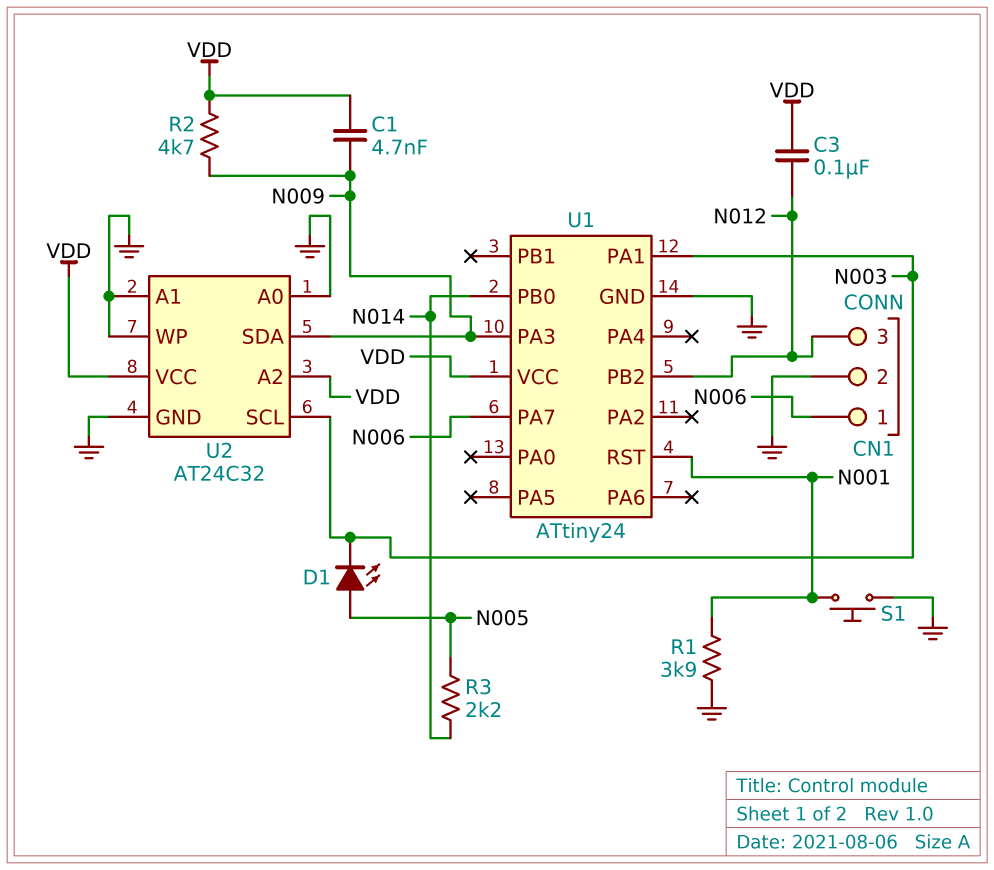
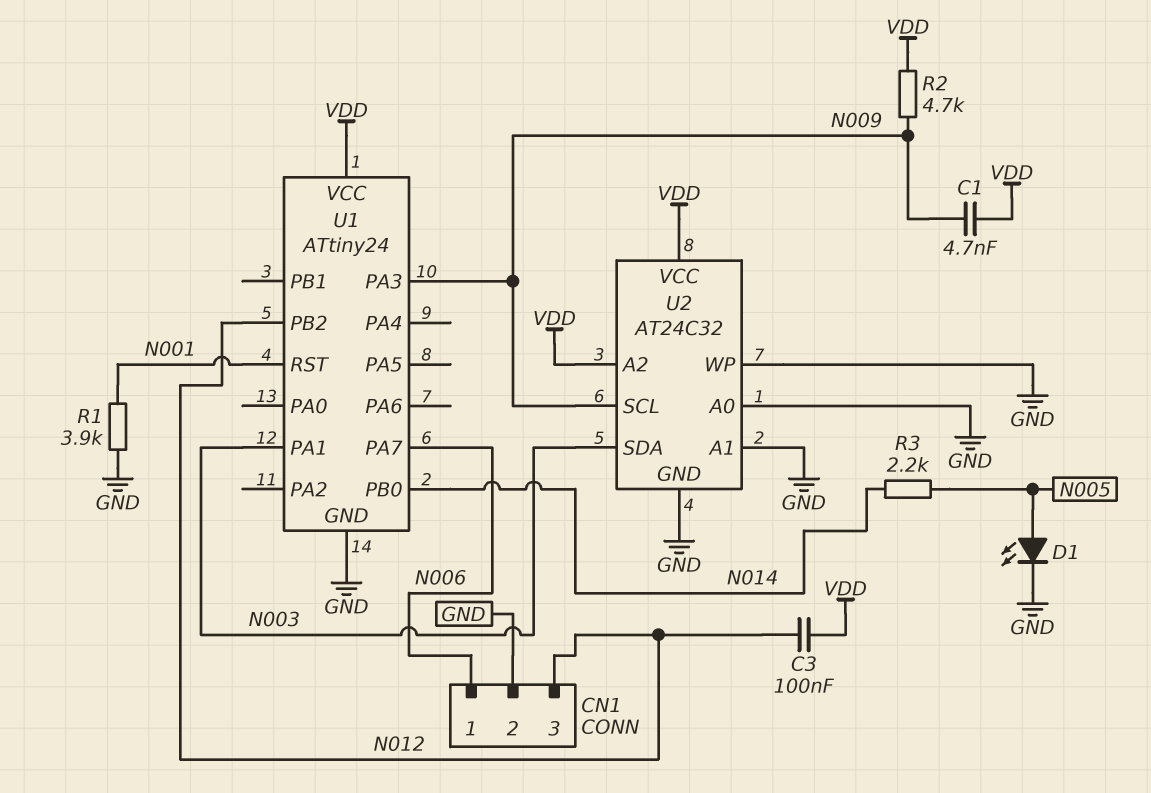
D1: LED (A N005, K N003) -> LED (A N005, K GND)
S1: button (GND, N001) -> none
U2 pin SCL: N003 -> N009
U2 pin SDA: N009 -> N003

